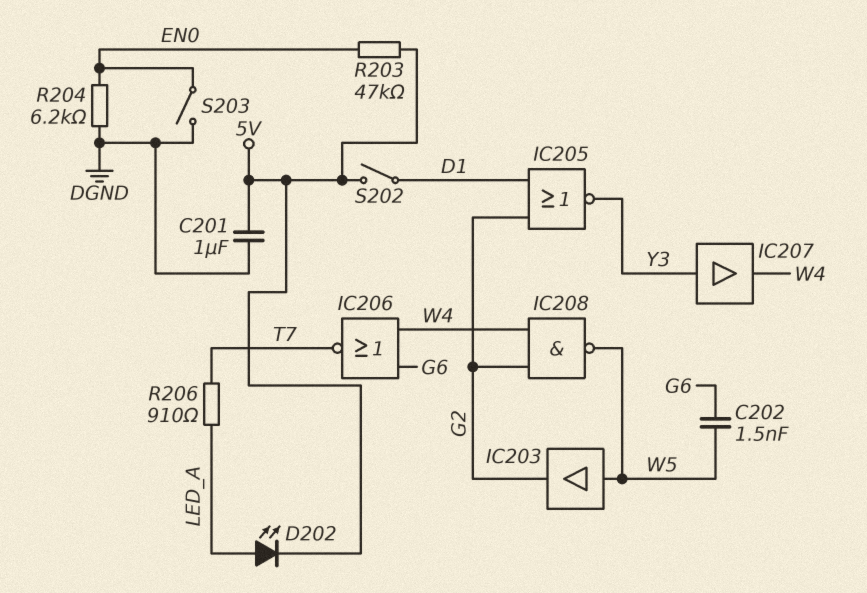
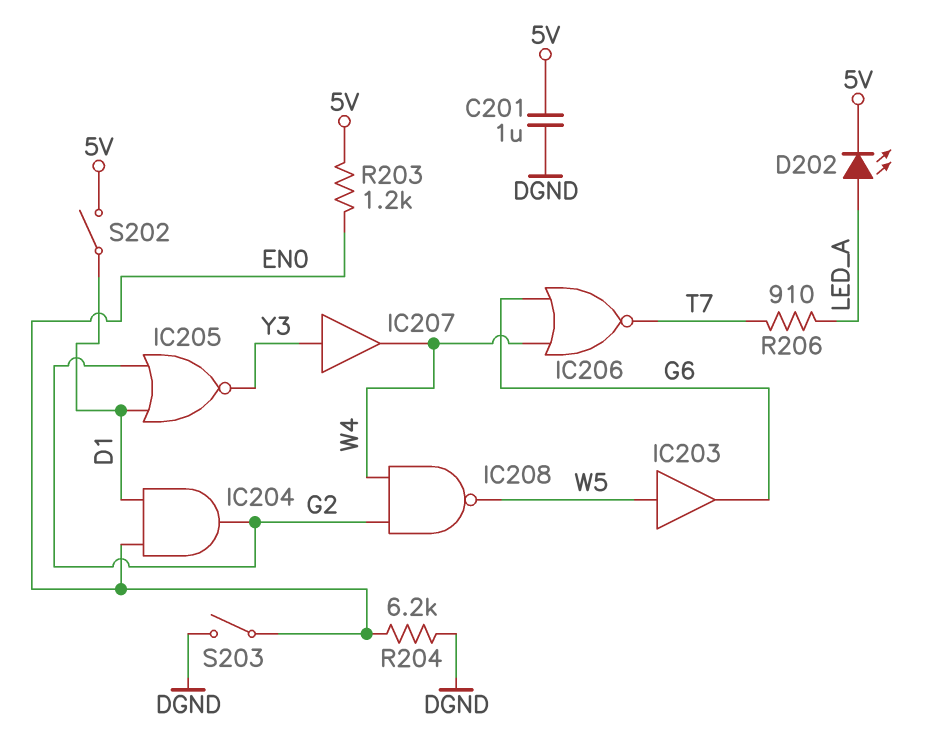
C202: 1.5nF (G6, W5) -> none
IC203: buffer (in W5, out G2) -> buffer (in W5, out G6)
IC204: none -> AND (in D1, in EN0, out G2)
R203: 47k (5V, EN0) -> 1.2k (5V, EN0)

